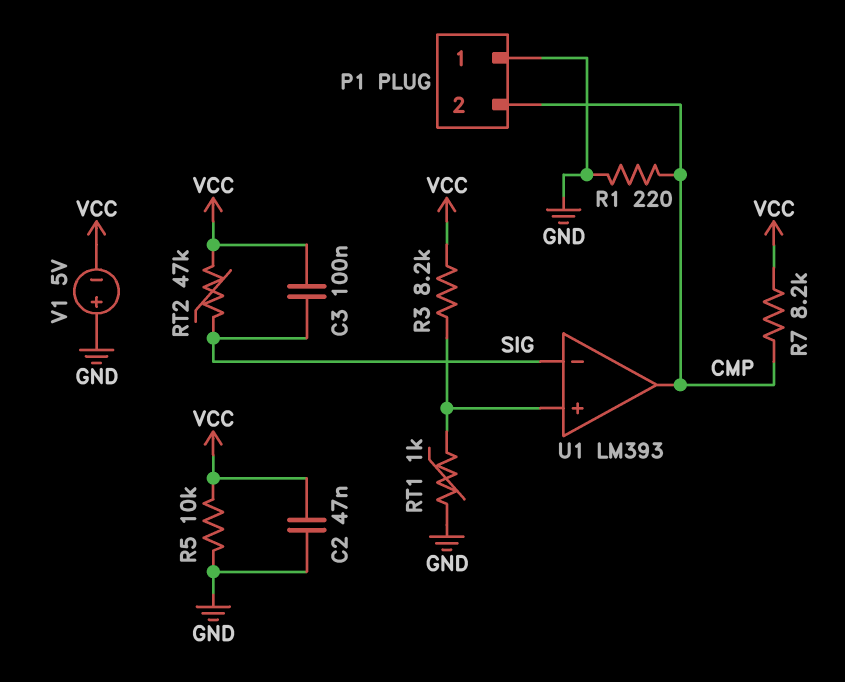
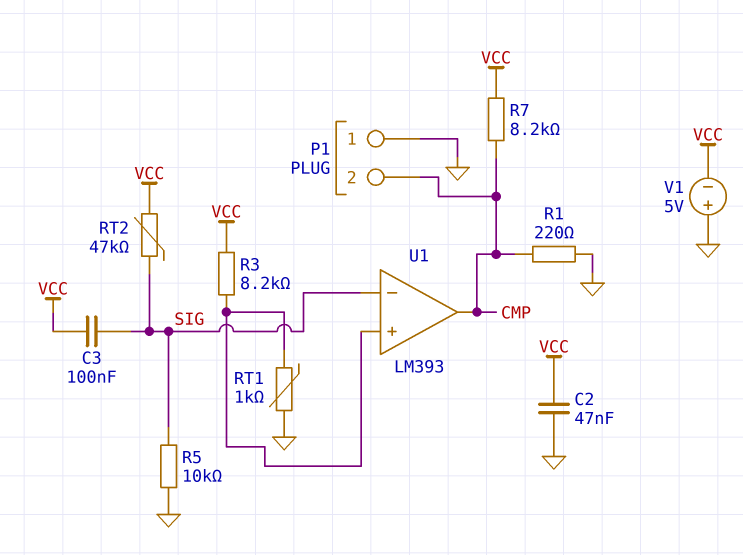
R5: 10k (GND, VCC) -> 10k (GND, SIG)

